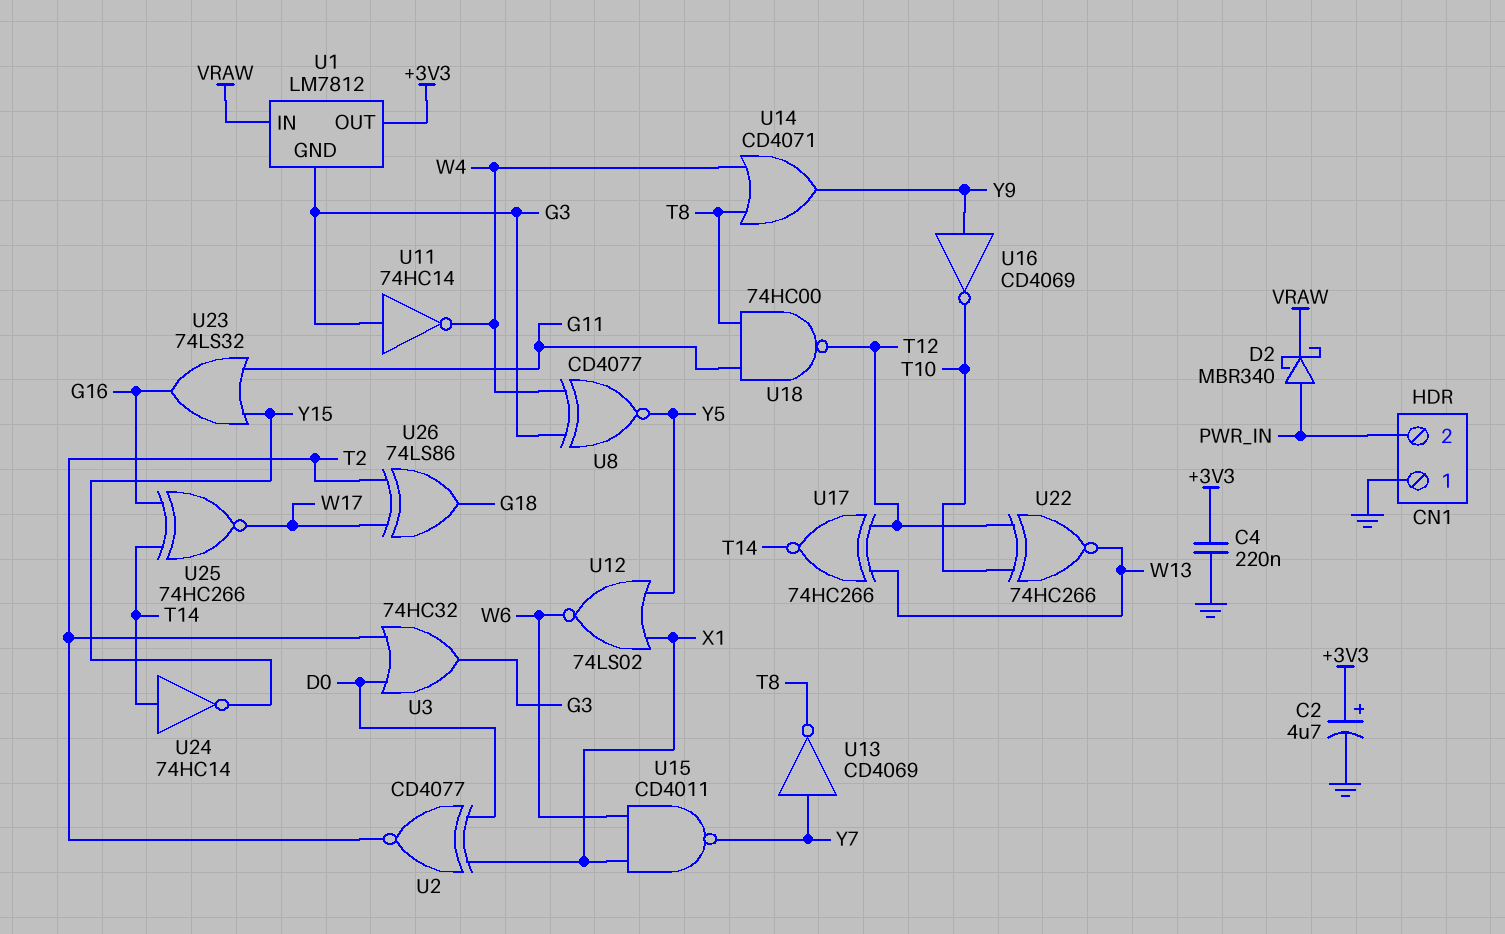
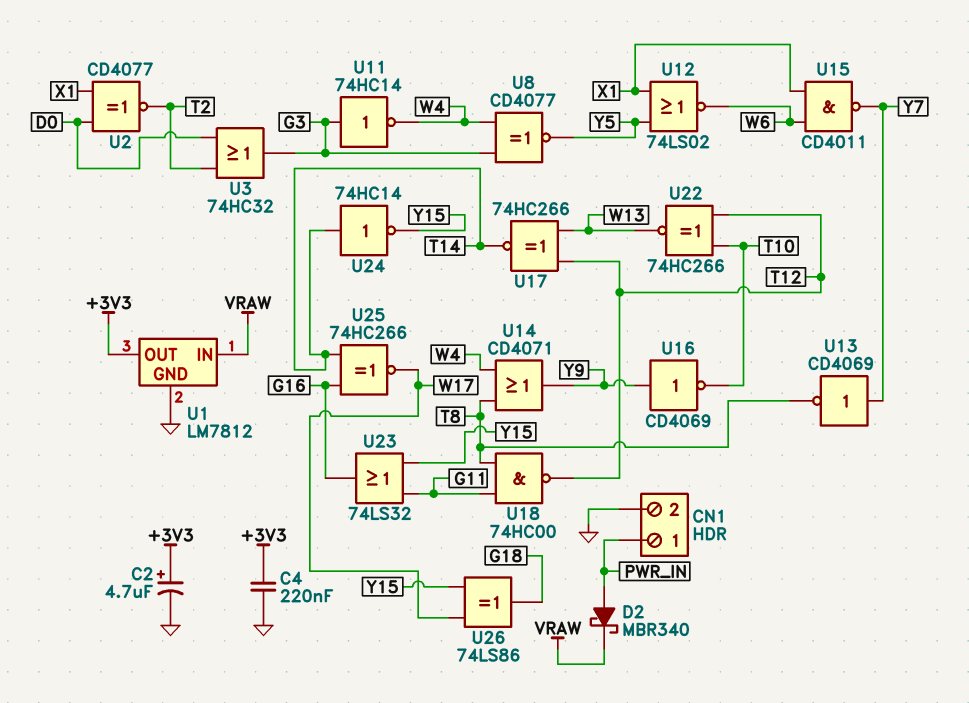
CN1 pin 1: GND -> PWR_IN
CN1 pin 2: PWR_IN -> GND
U1 pin GND: G3 -> GND
U26: XOR 74LS86 (in T2, in W17, out G18) -> XOR 74LS86 (in W17, in Y15, out G18)

